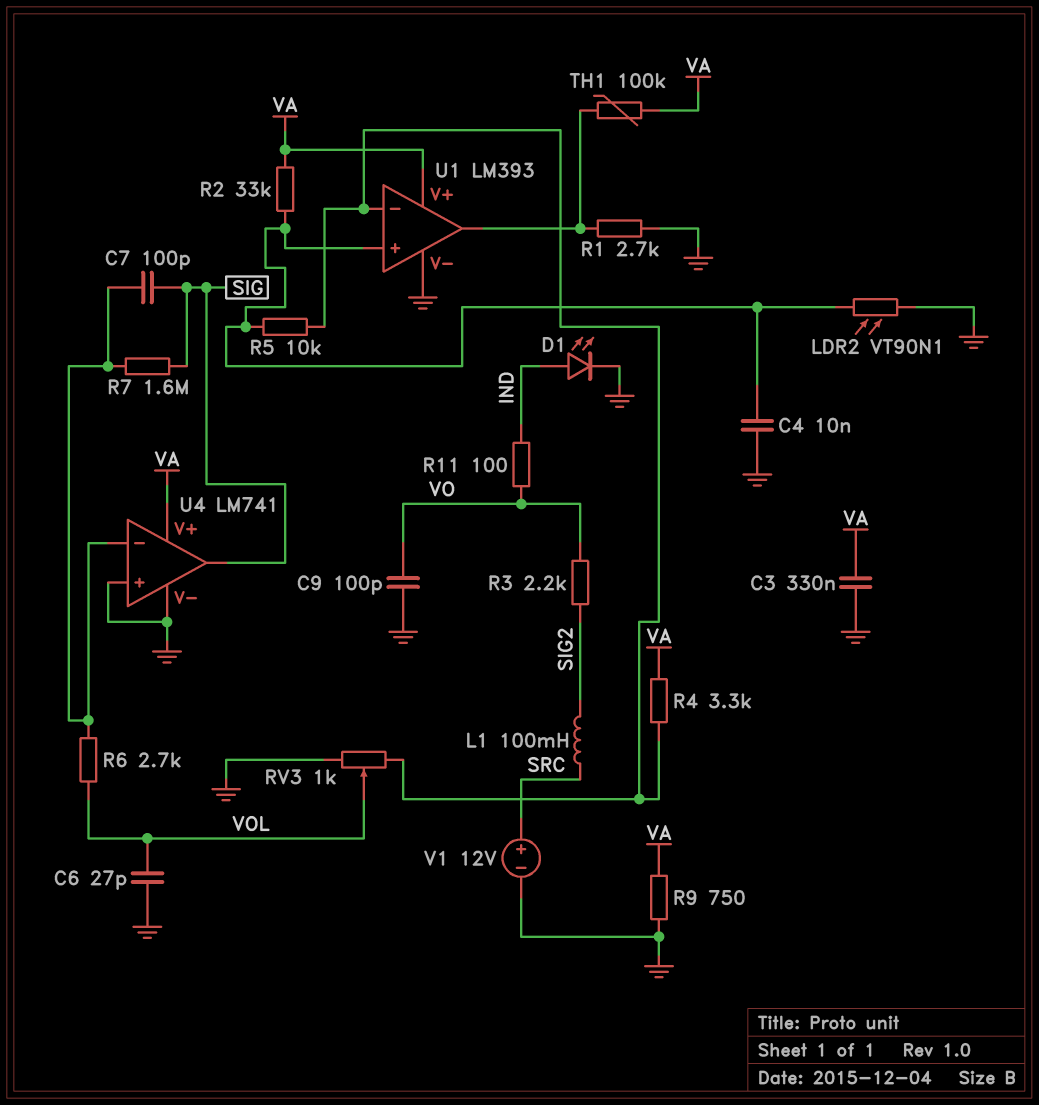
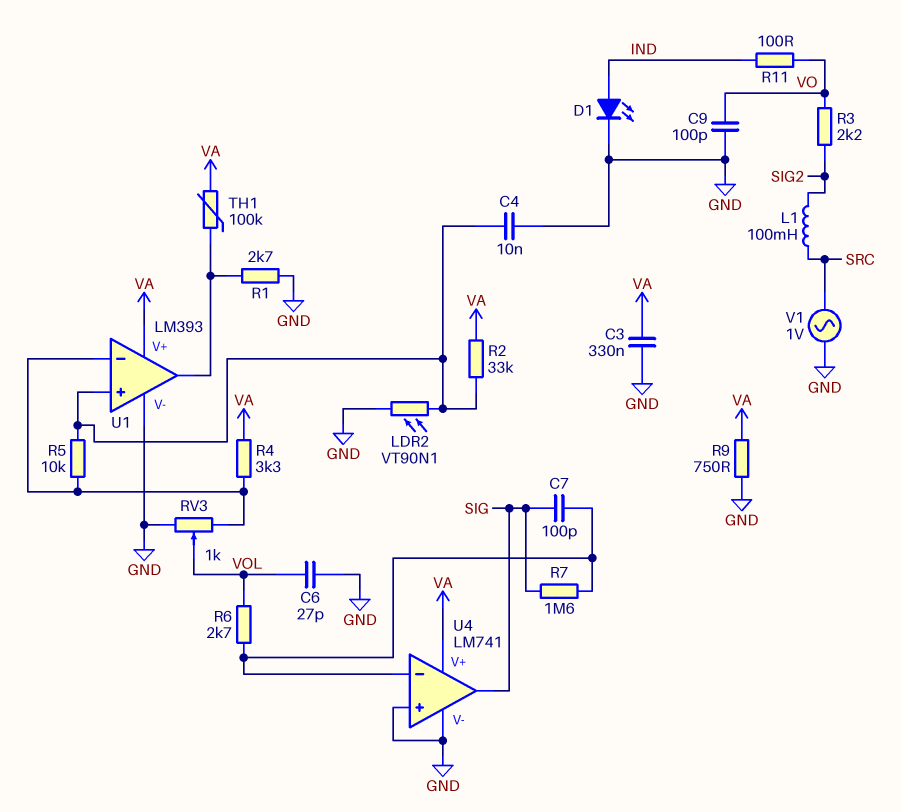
V1: 12V (plus SRC, minus GND) -> AC 1V (GND, SRC)

